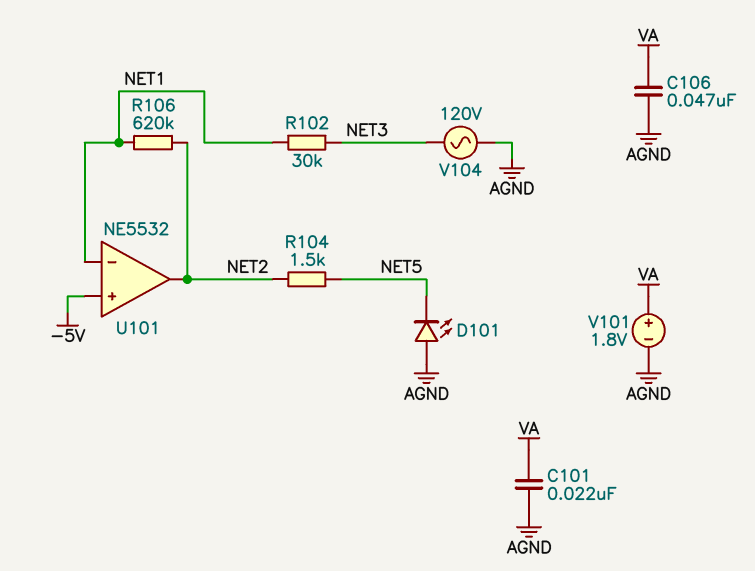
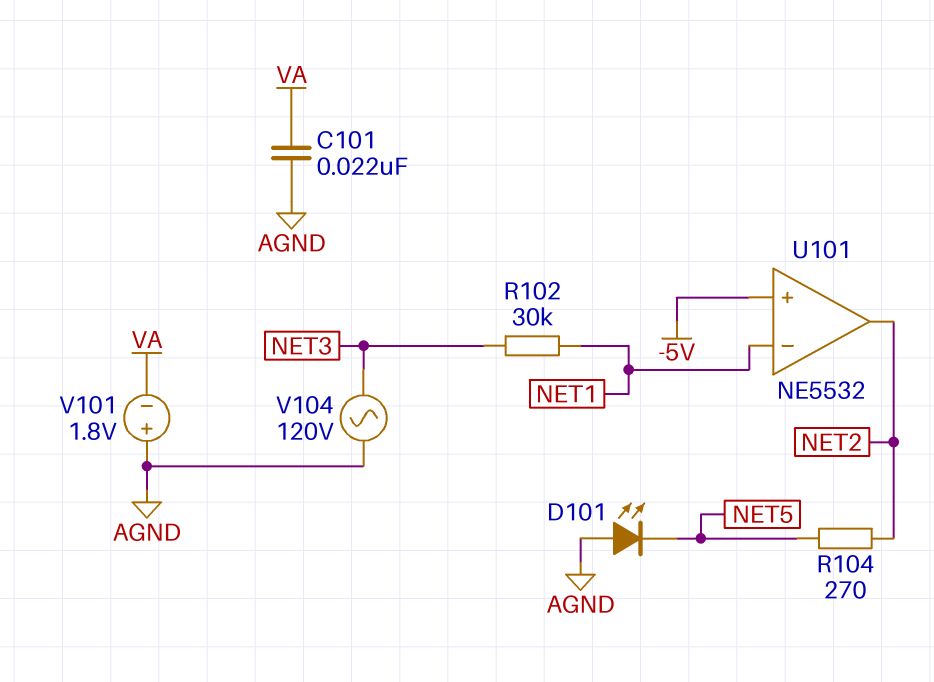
C106: 47nF (AGND, VA) -> none
R104: 1.5k (NET2, NET5) -> 270 (NET2, NET5)
R106: 620k (NET1, NET2) -> none
V101: 1.8V (plus VA, minus AGND) -> 1.8V (plus AGND, minus VA)

